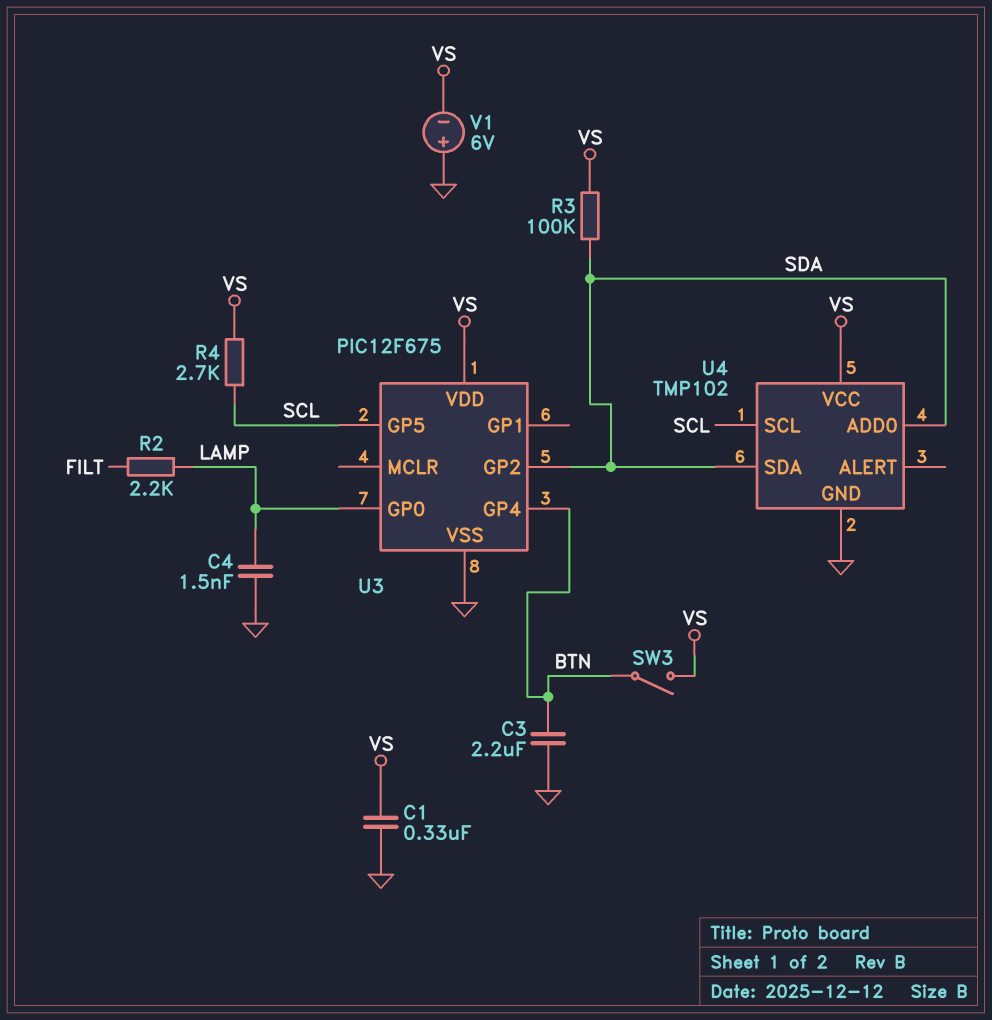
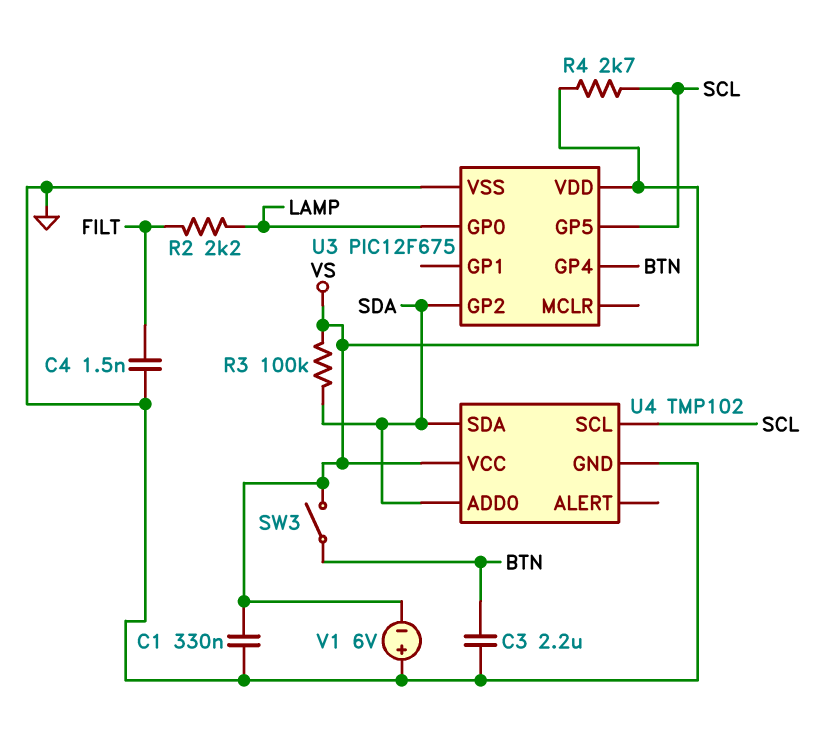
C4: 1.5nF (GND, LAMP) -> 1.5nF (FILT, GND)

